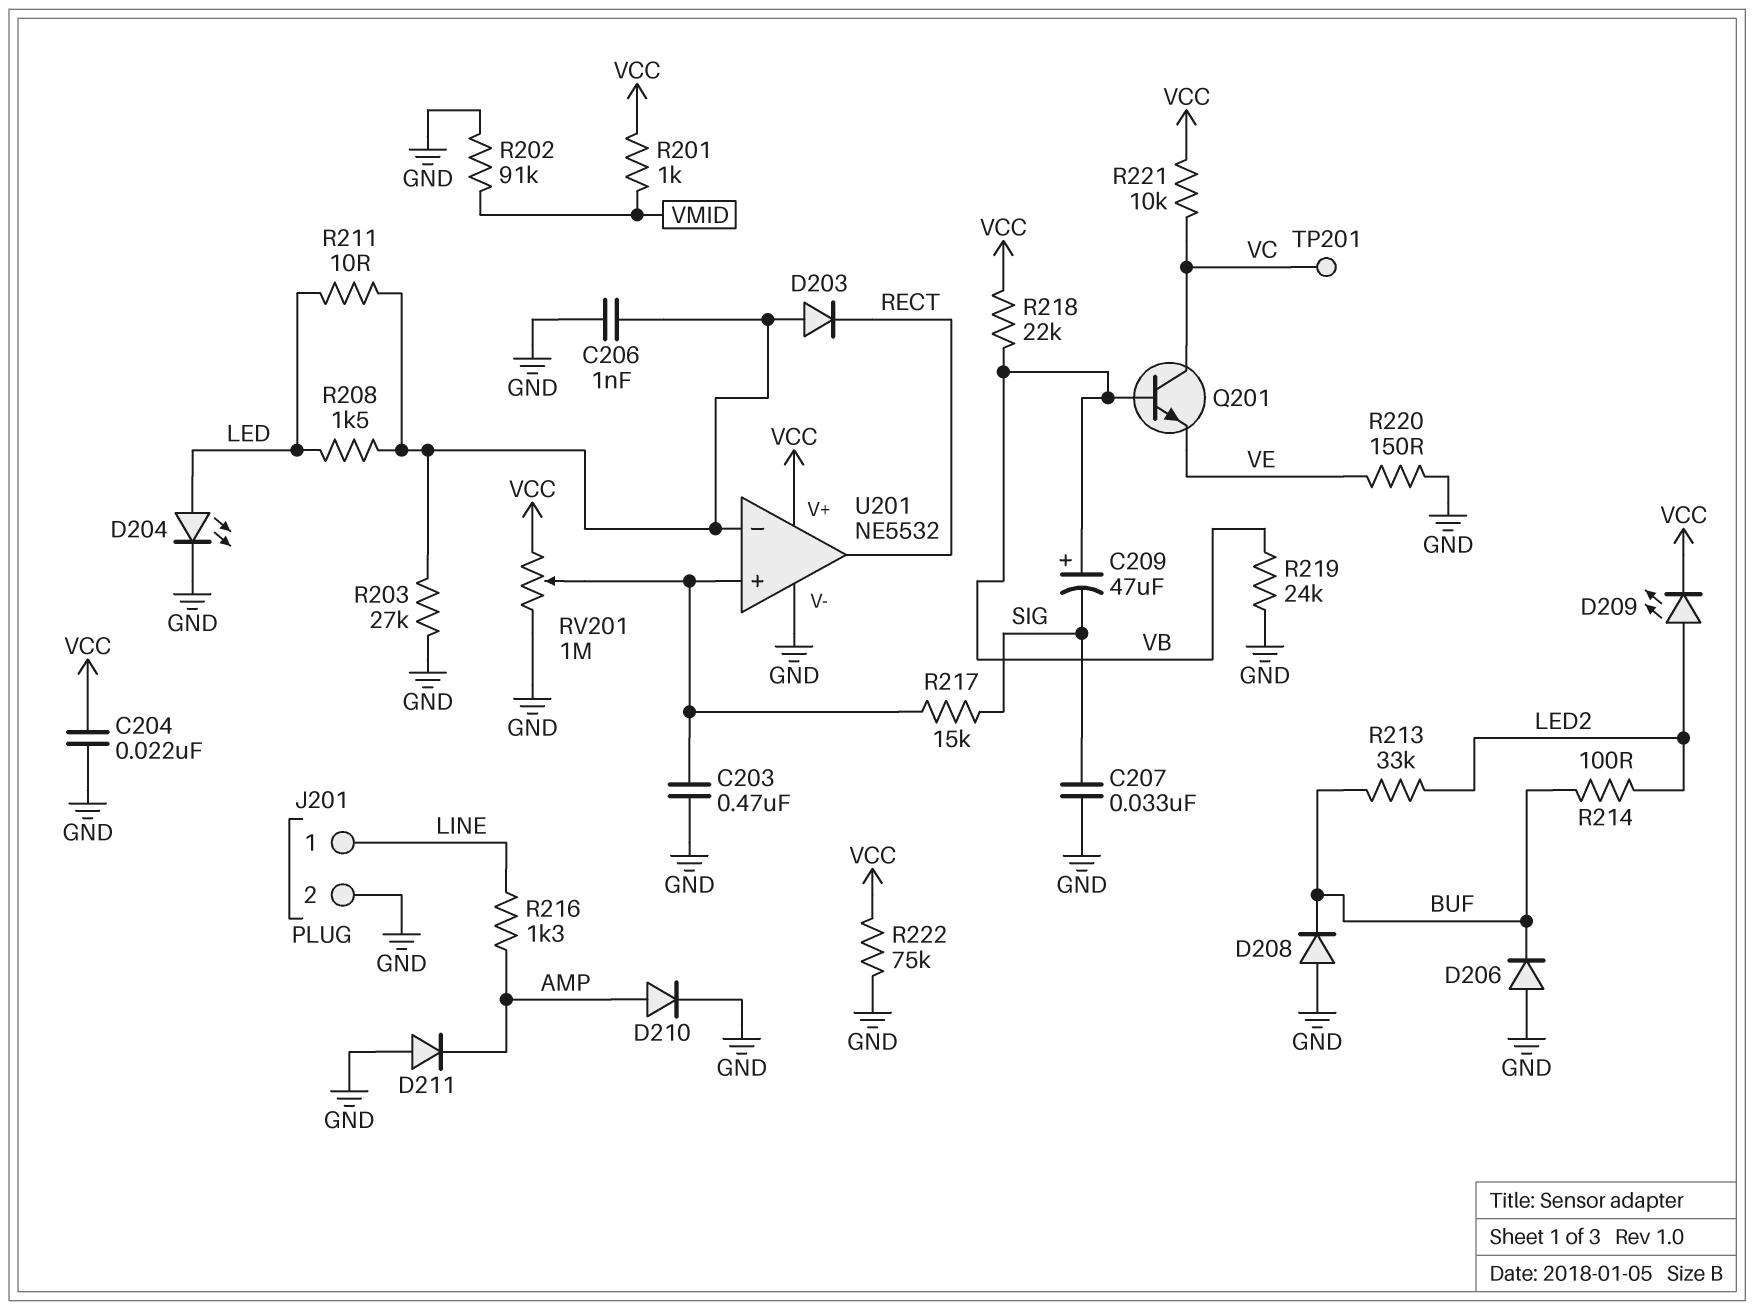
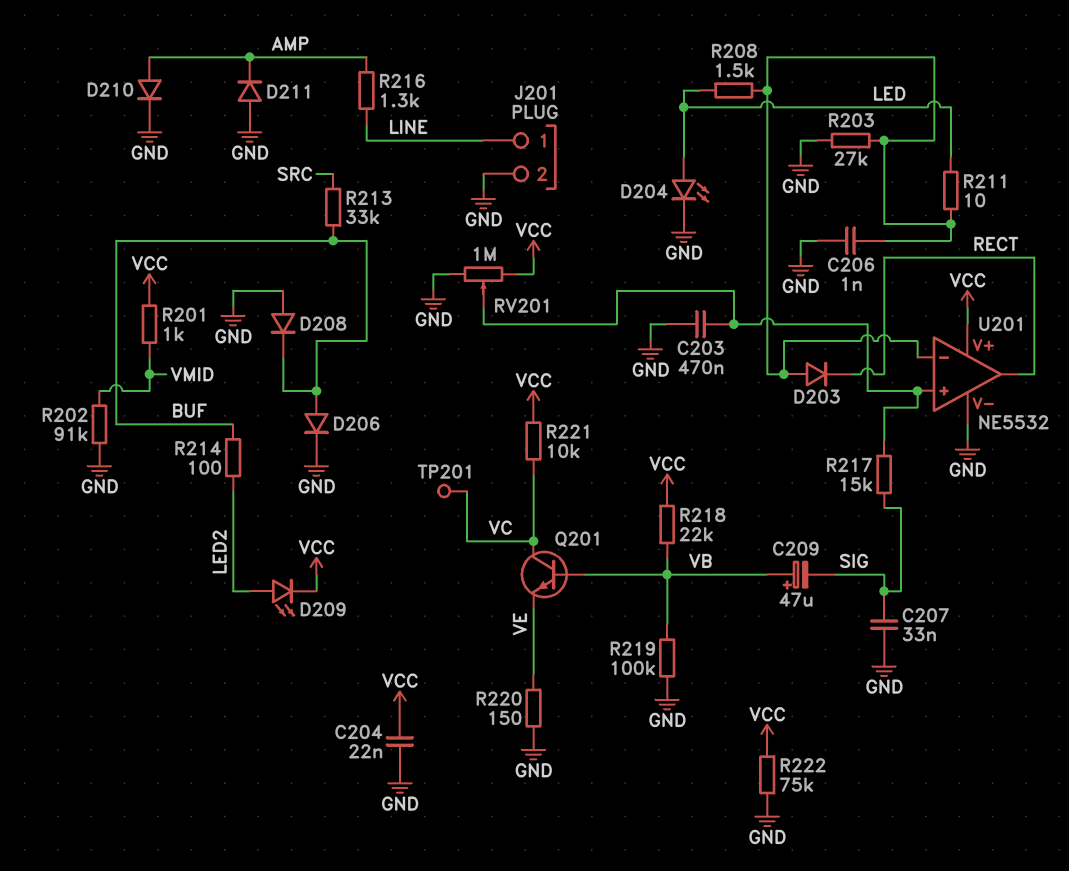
D206: diode (A GND, K BUF) -> diode (A BUF, K GND)
R213: 33k (BUF, LED2) -> 33k (BUF, SRC)
R219: 24k (GND, VB) -> 100k (GND, VB)

